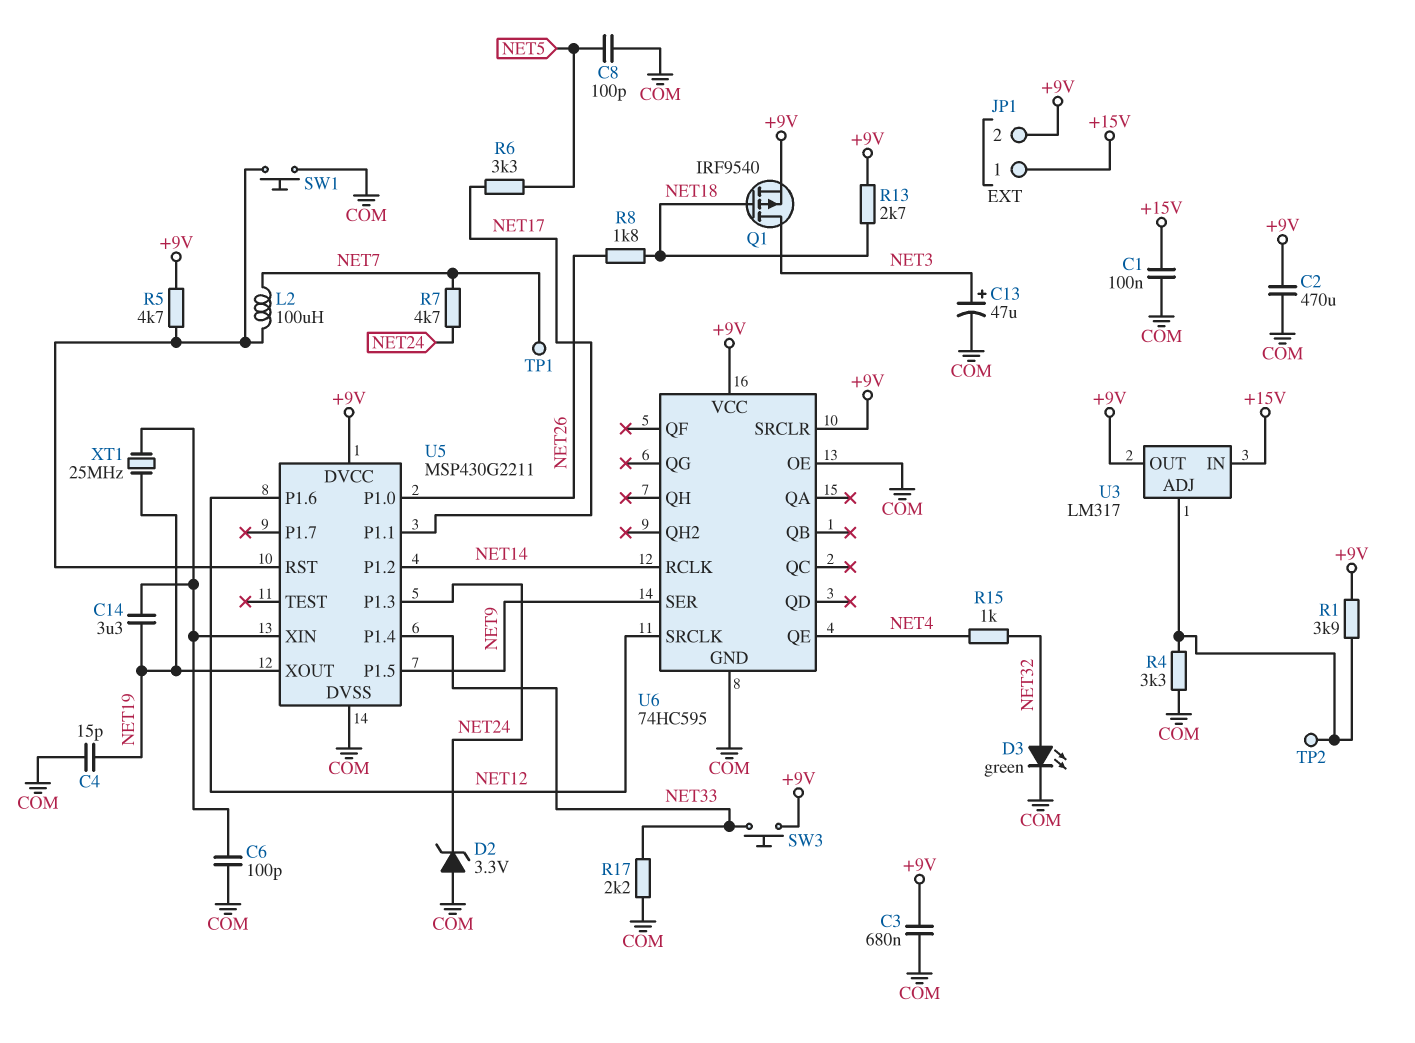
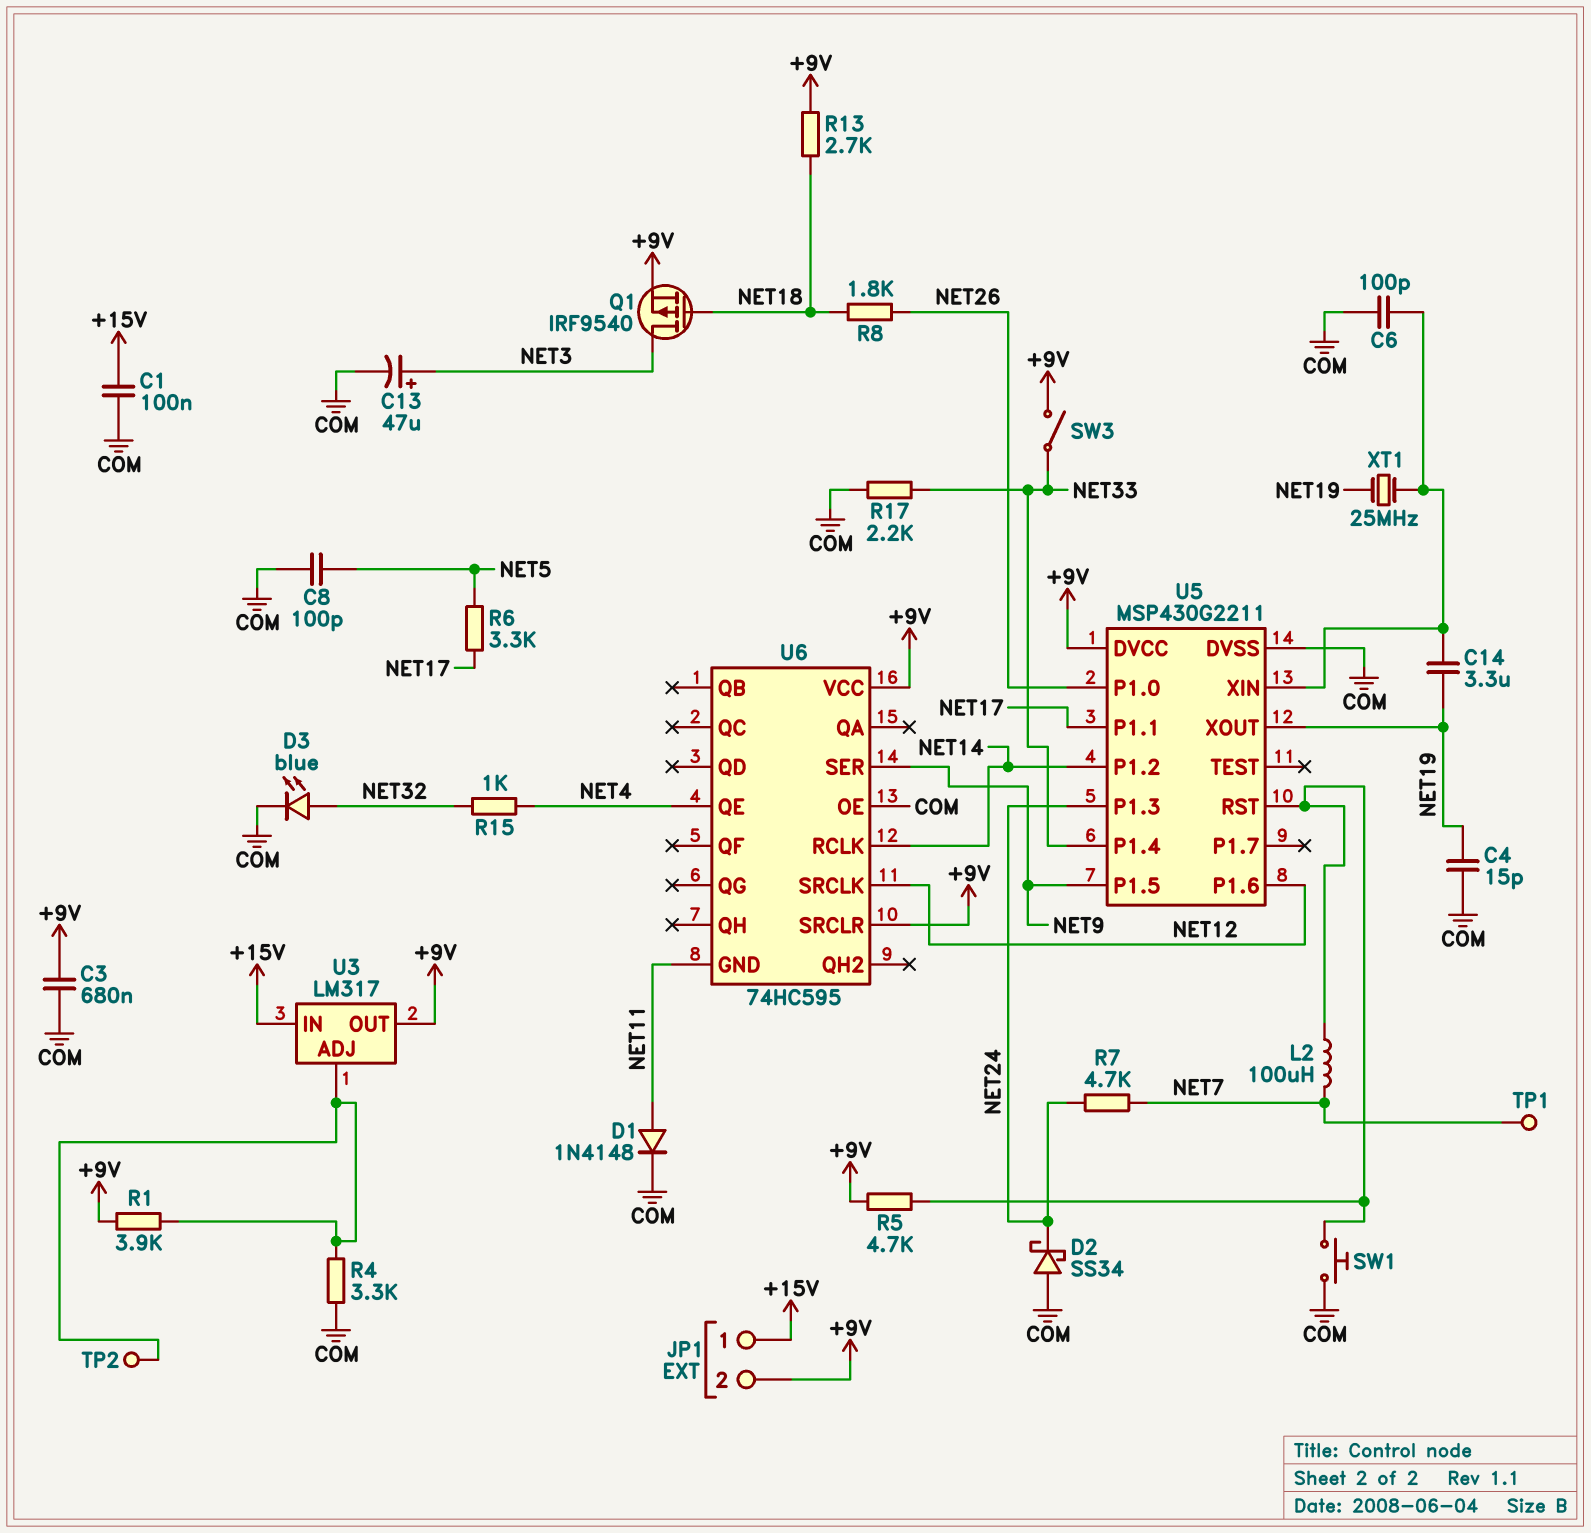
C2: 470uF (+9V, COM) -> none
D1: none -> diode 1N4148 (A NET11, K COM)
D2: zener 3.3V (A COM, K NET24) -> schottky SS34 (A COM, K NET24)
D3: LED green (A NET32, K COM) -> LED blue (A NET32, K COM)
SW3: button (+9V, NET33) -> switch (+9V, NET33)
U6 pin GND: COM -> NET11

